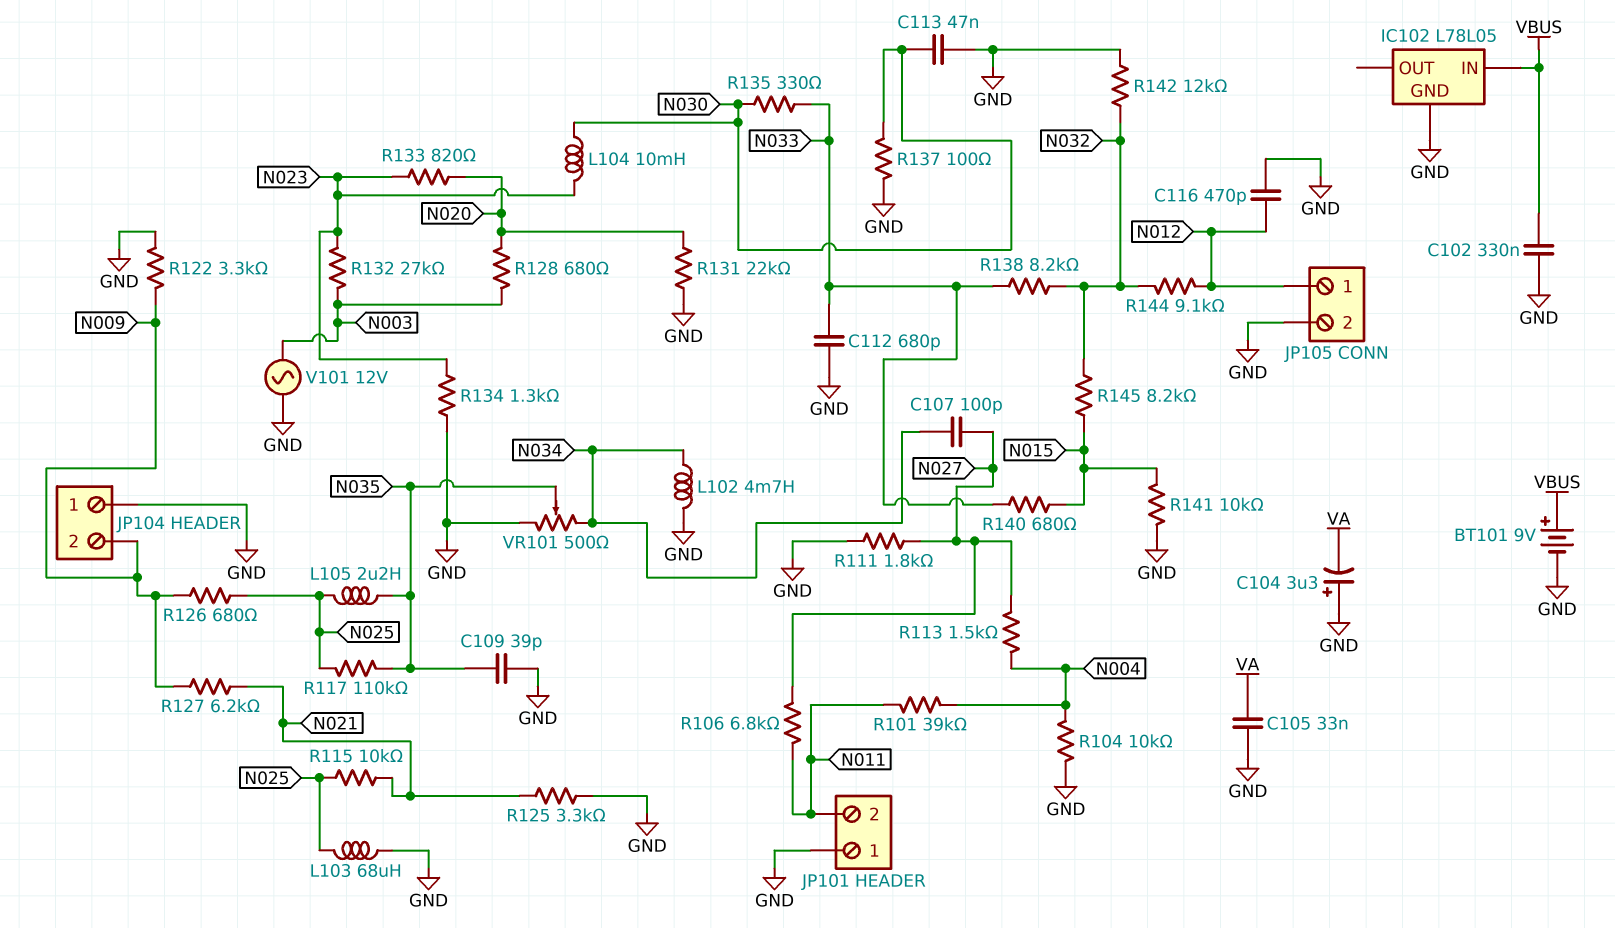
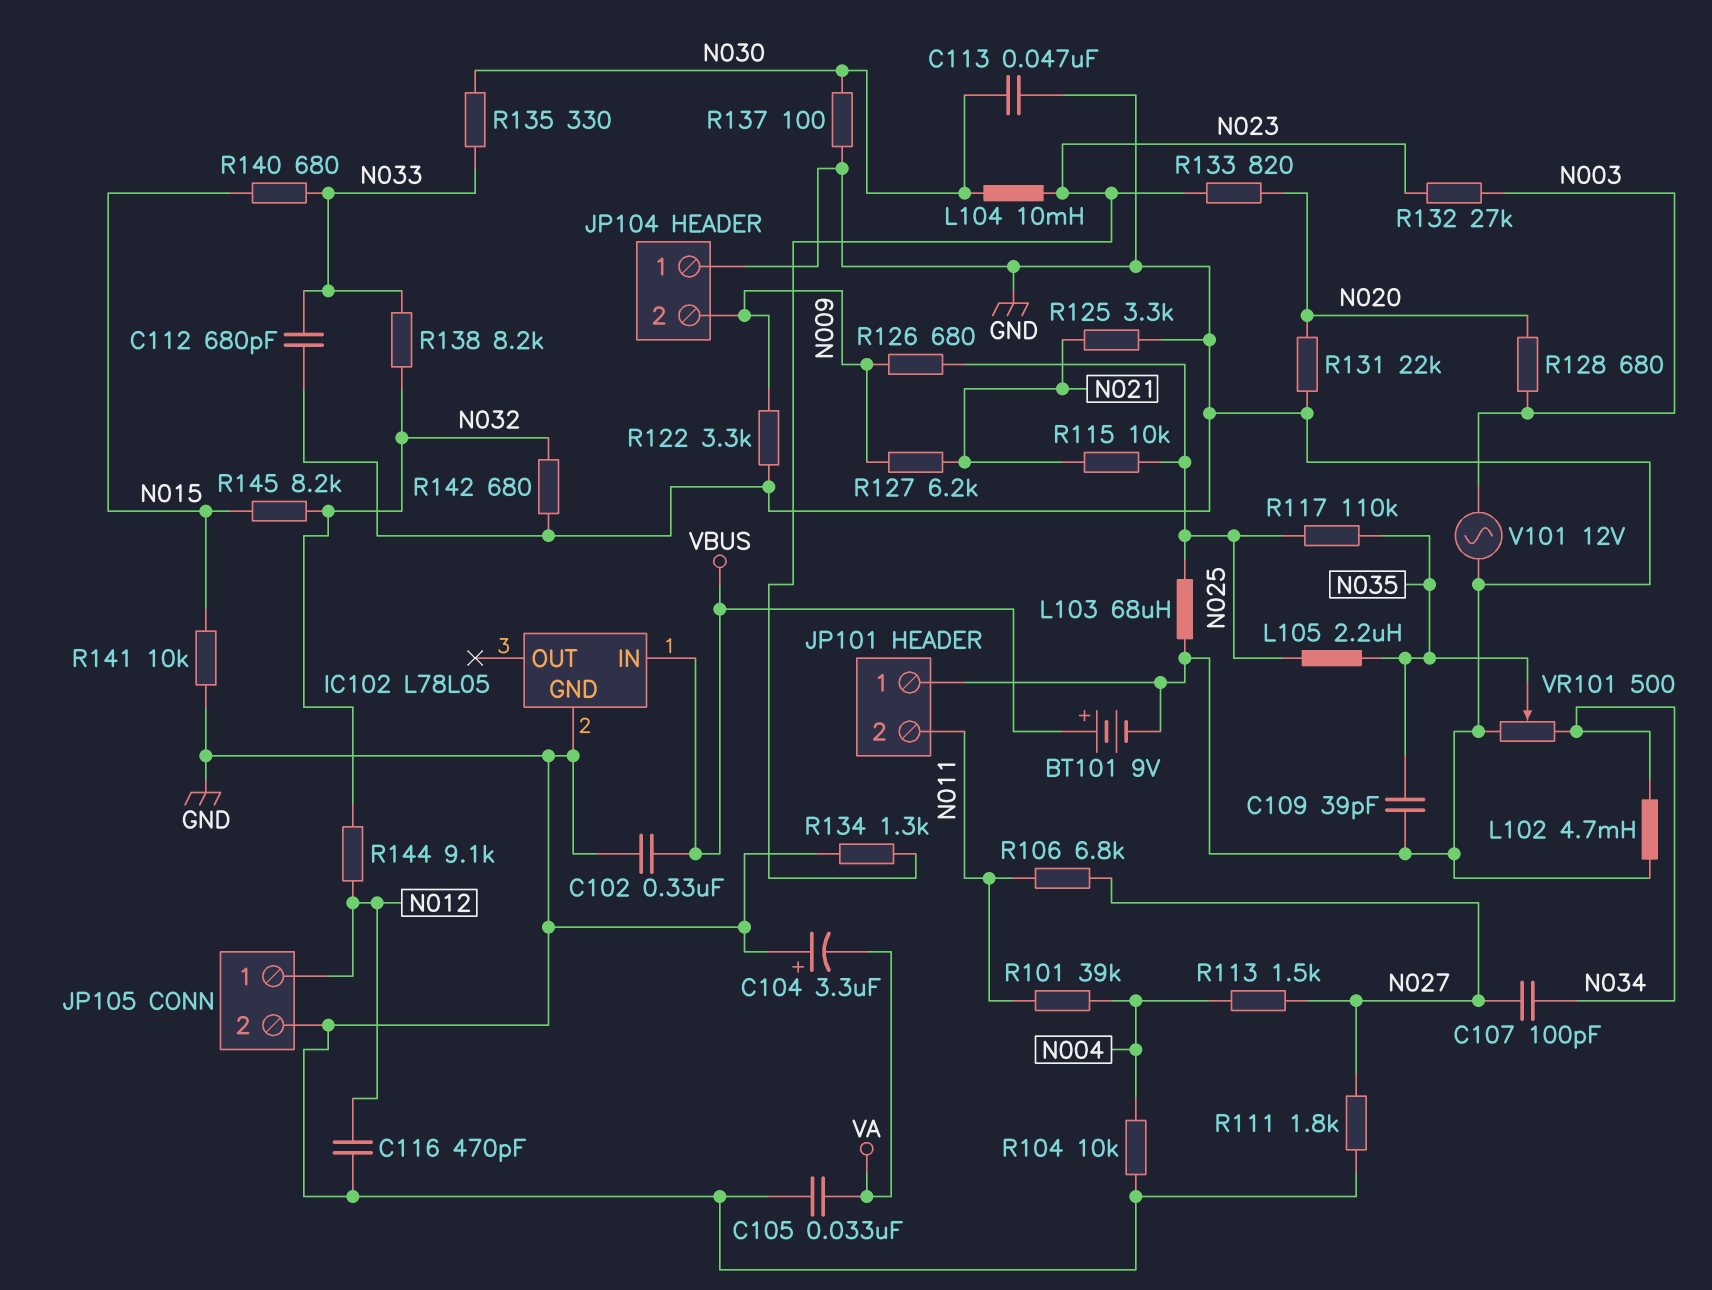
R142: 12k (GND, N032) -> 680 (GND, N032)

